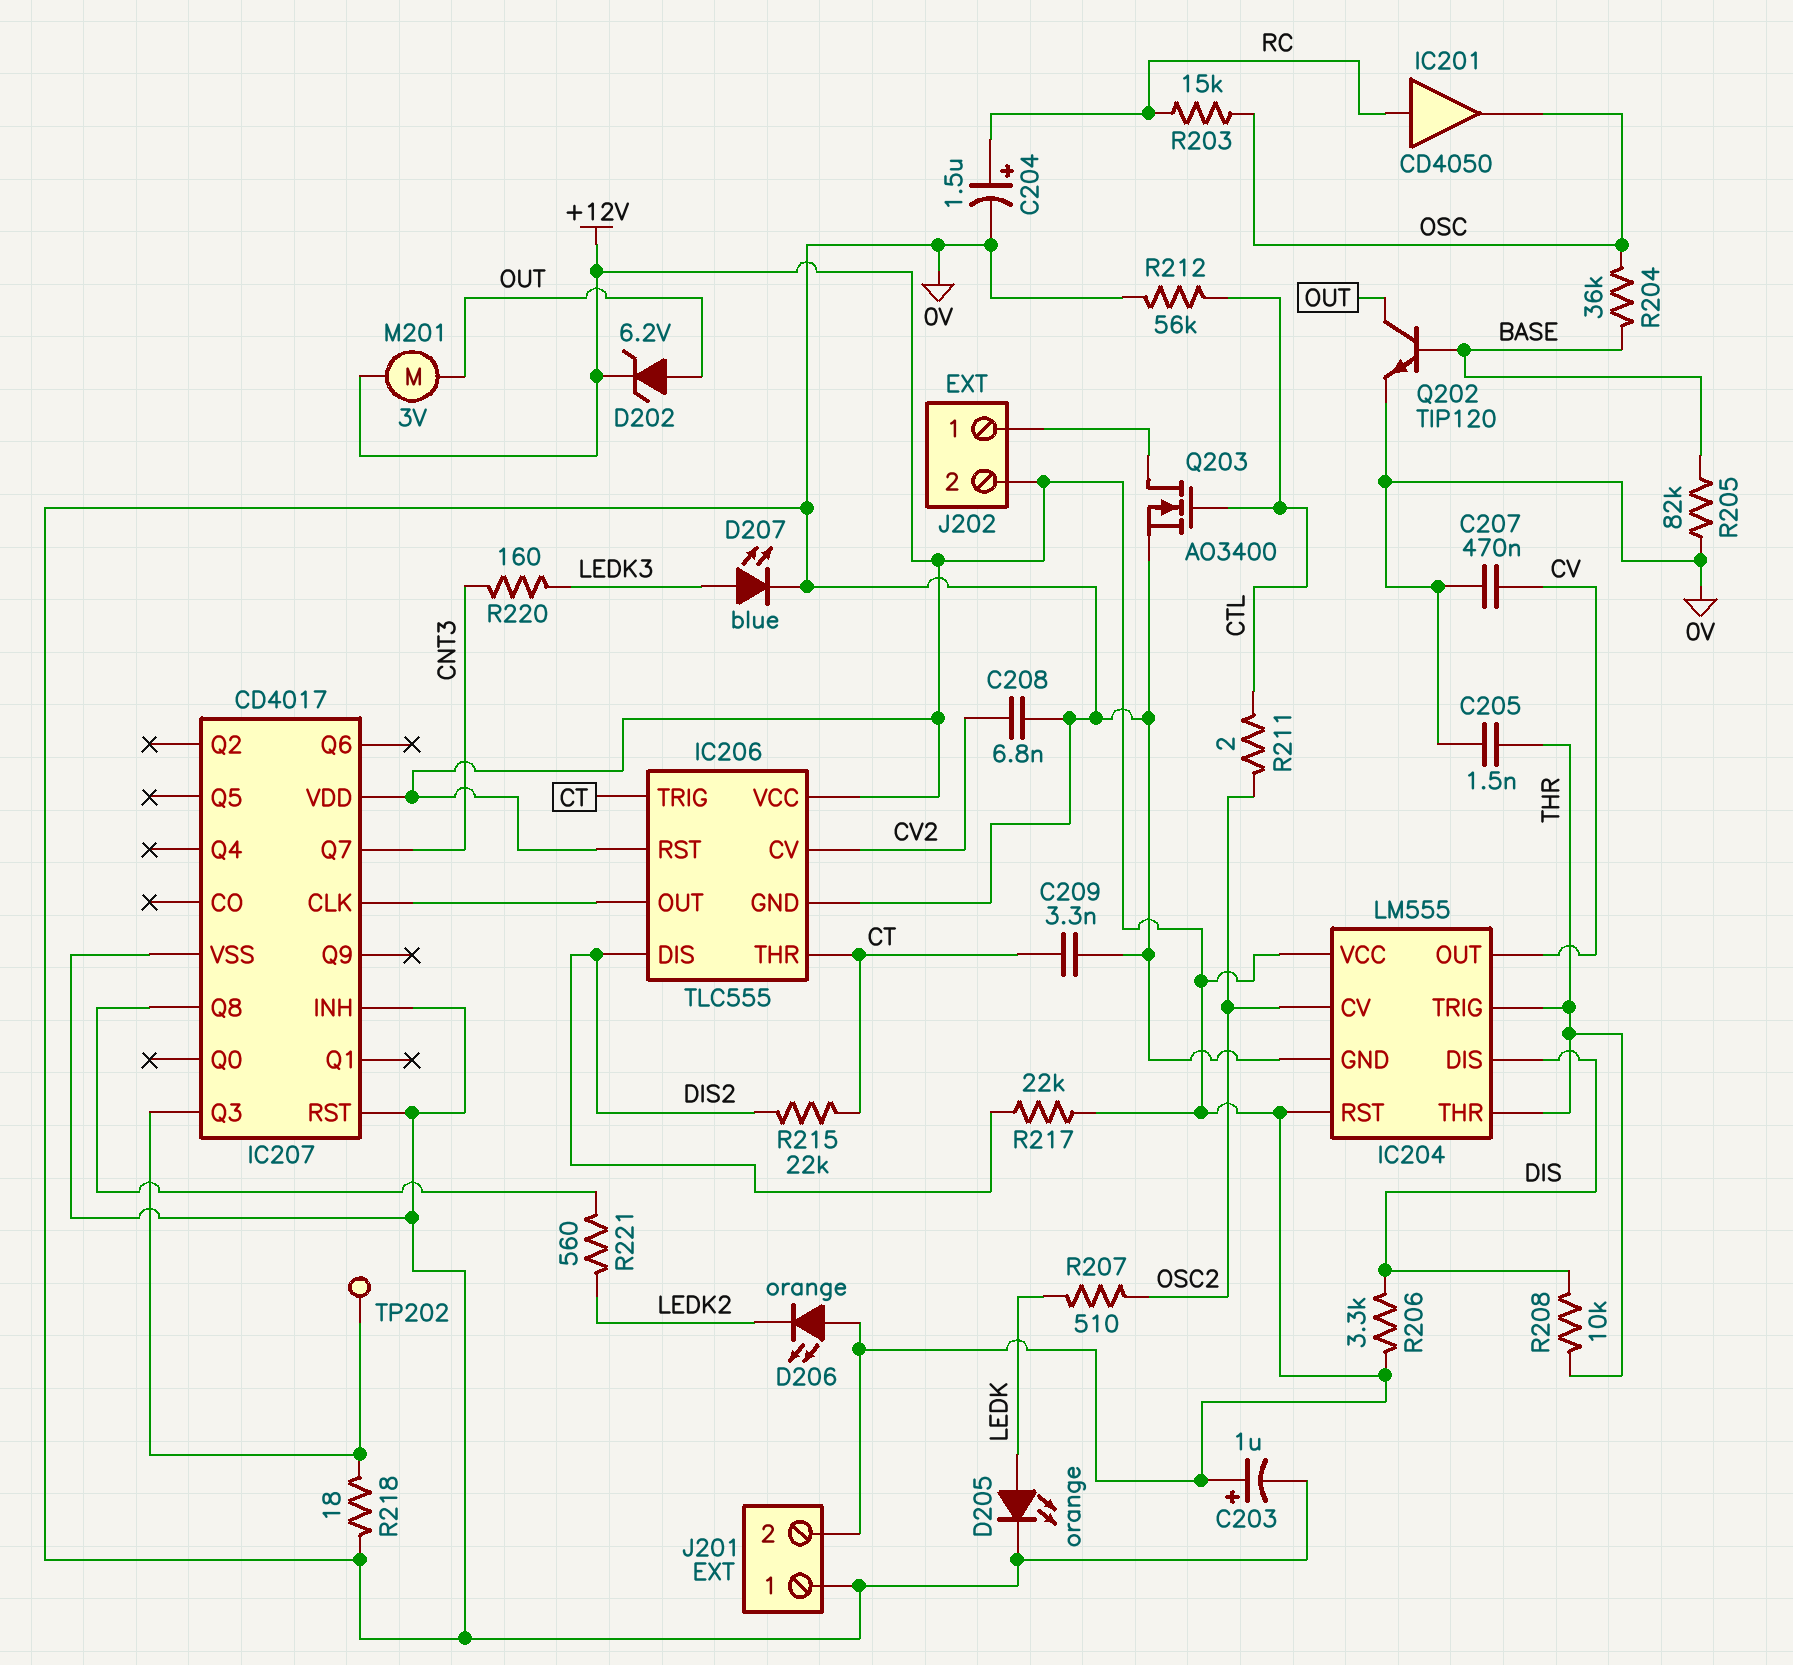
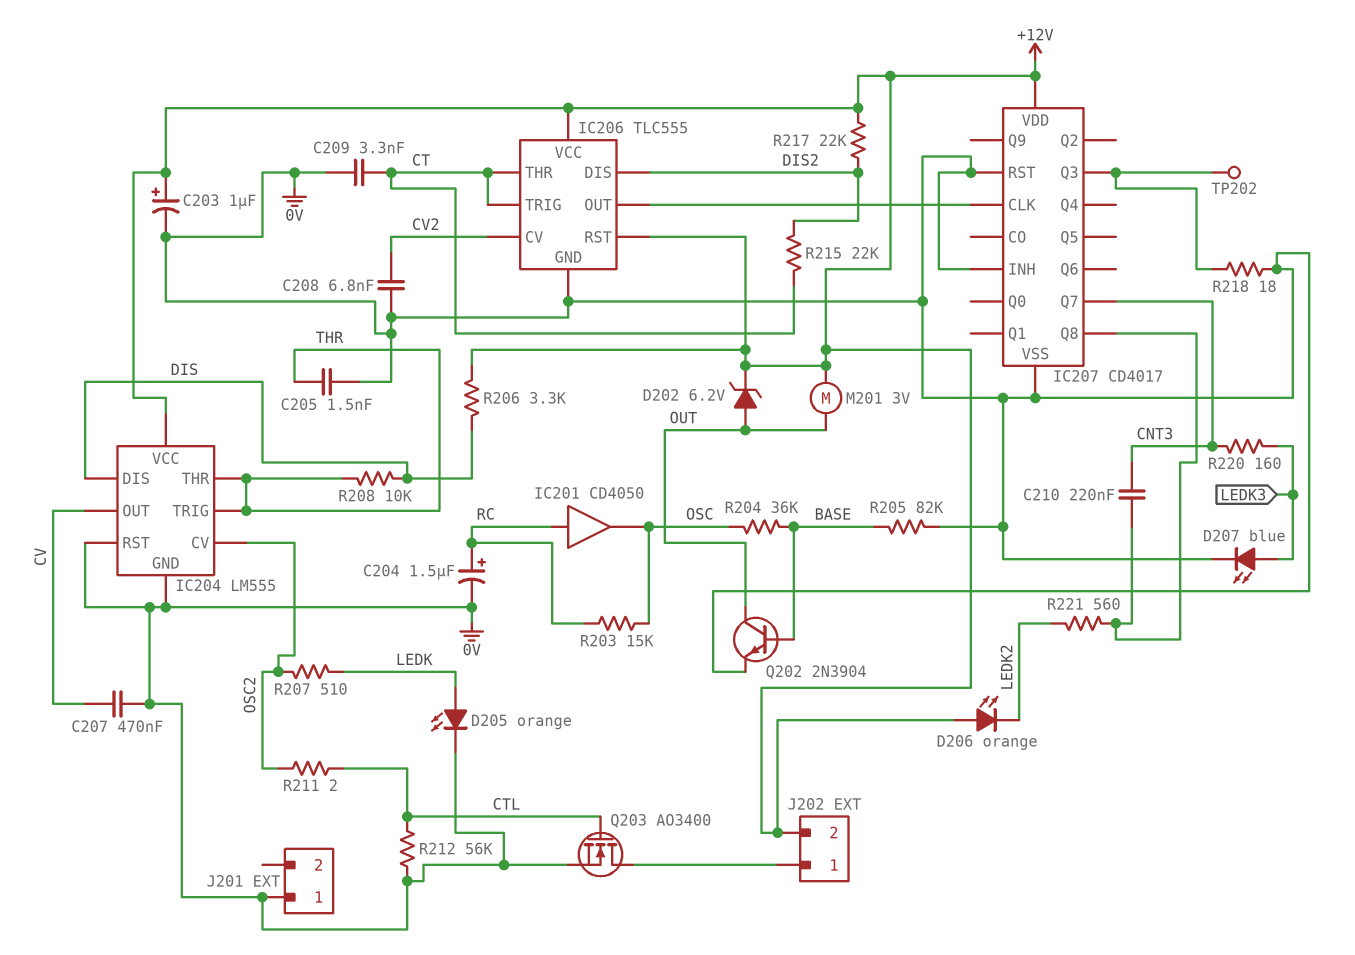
C210: none -> 220nF (CNT3, IC207/Q8)
IC204 pin RST: +12V -> 0V
J201 pin 2: +12V -> none
Q202: NPN TIP120 (B BASE, C OUT, E 0V) -> NPN 2N3904 (B BASE, C OUT, E 0V)

